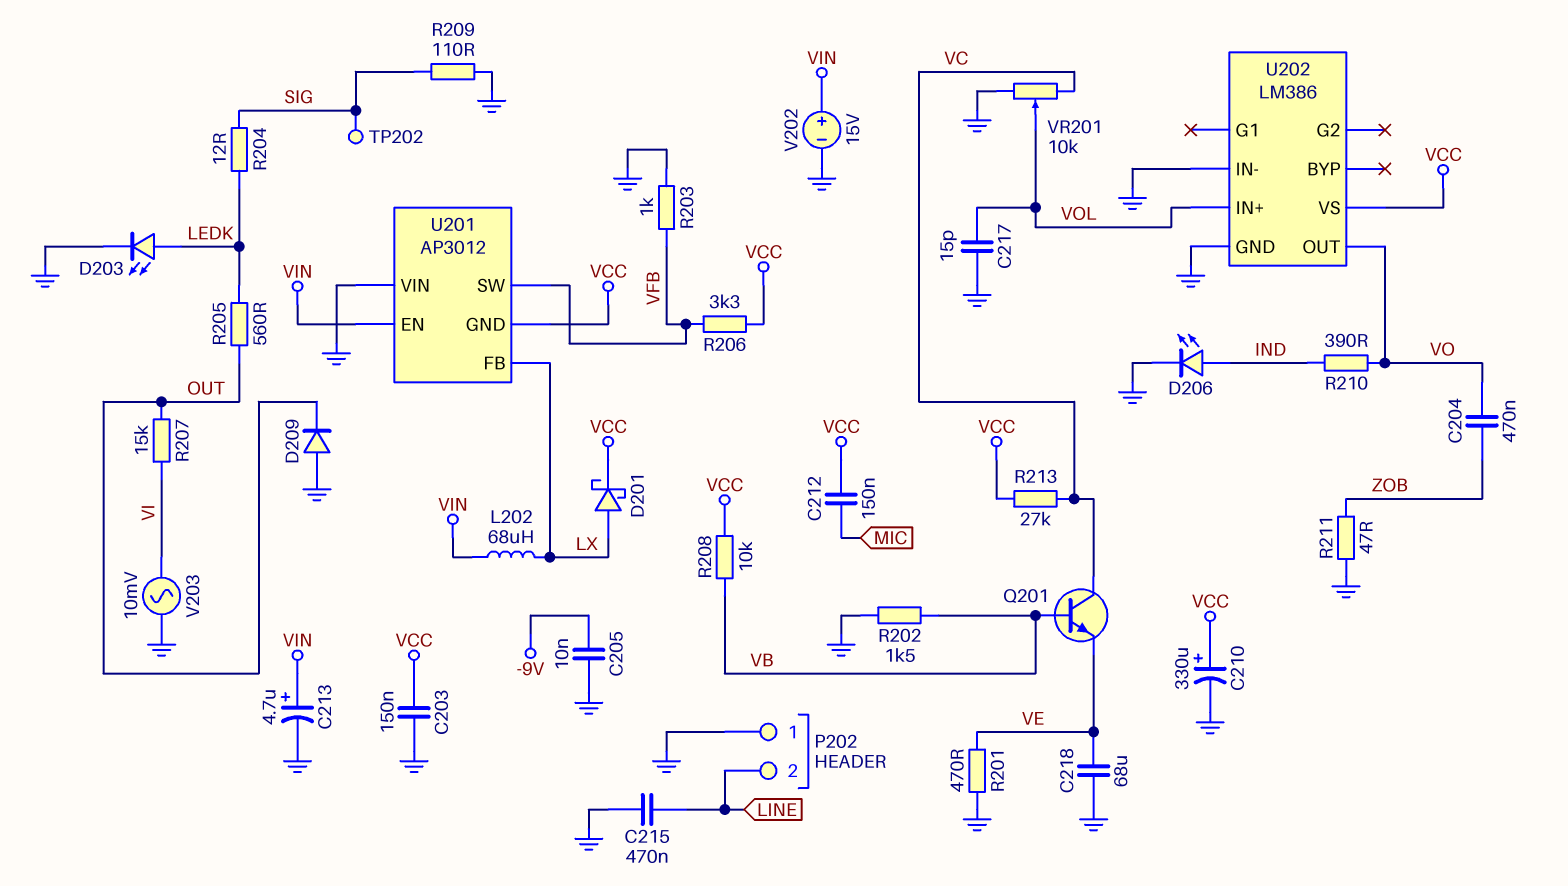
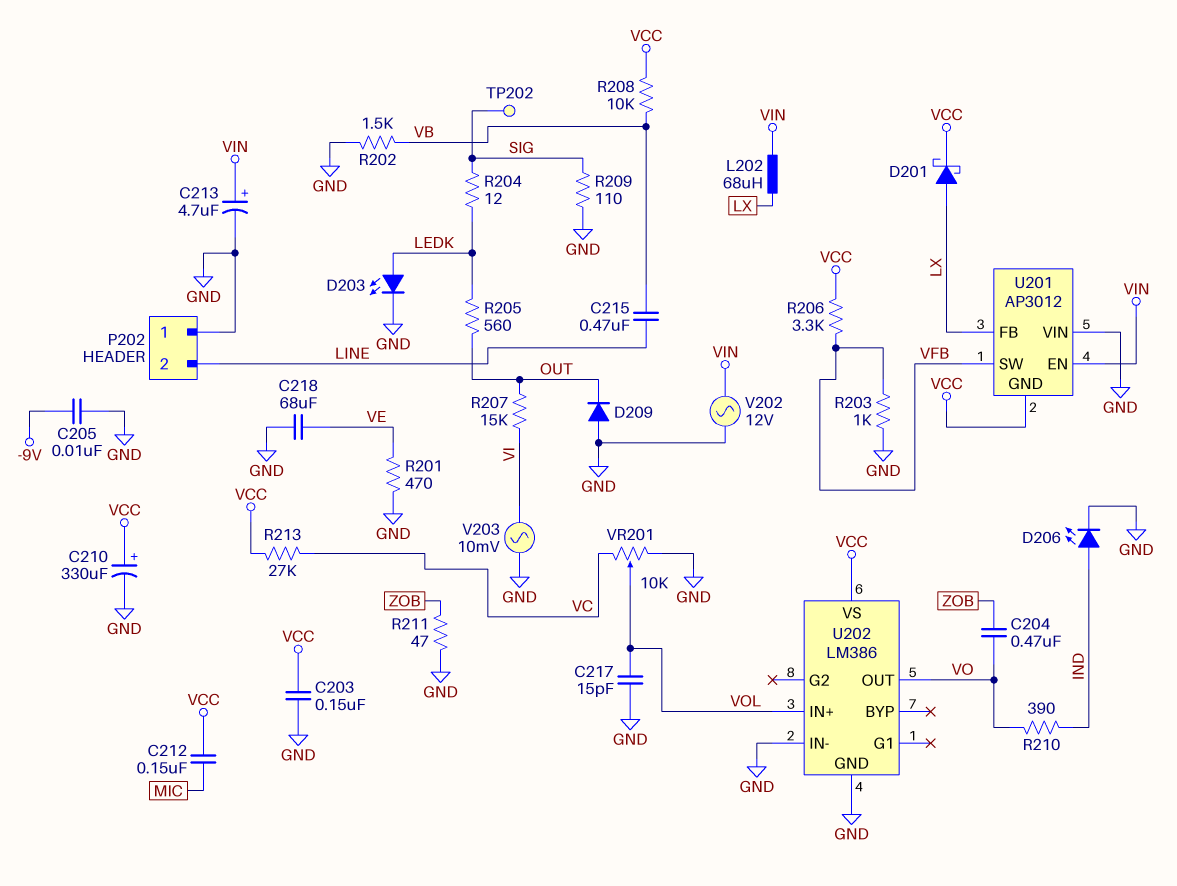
C215: 470nF (GND, LINE) -> 470nF (LINE, VB)
Q201: NPN (B VB, C VC, E VE) -> none
V202: 15V (plus VIN, minus GND) -> AC 12V (GND, VIN)

